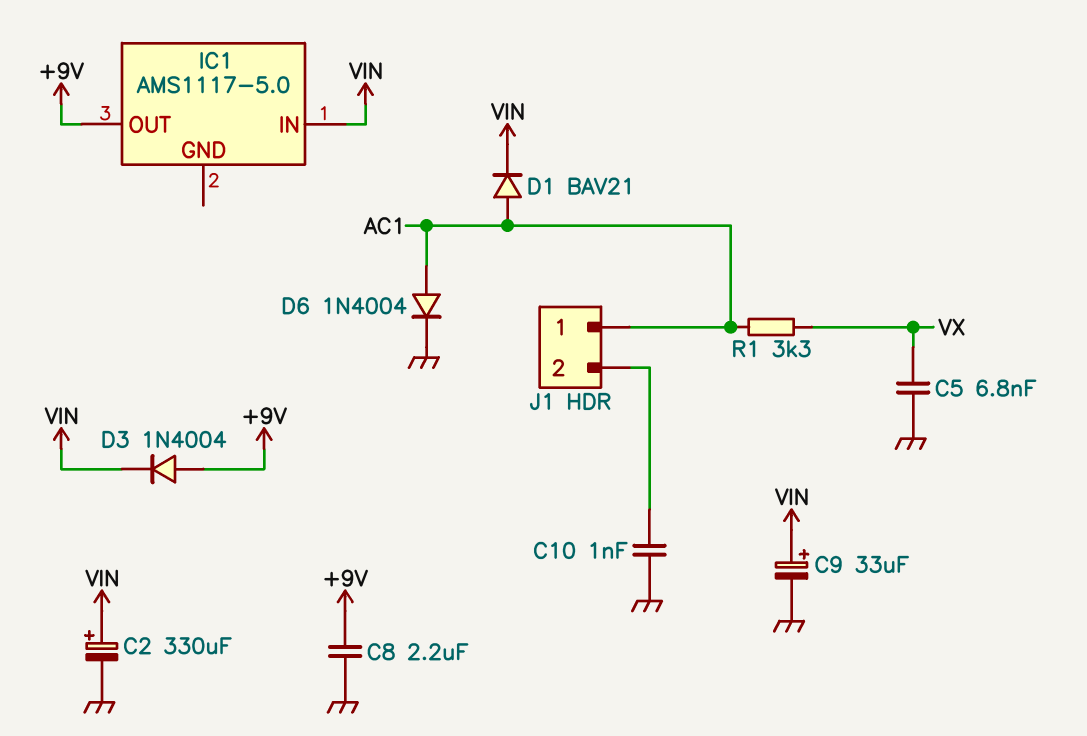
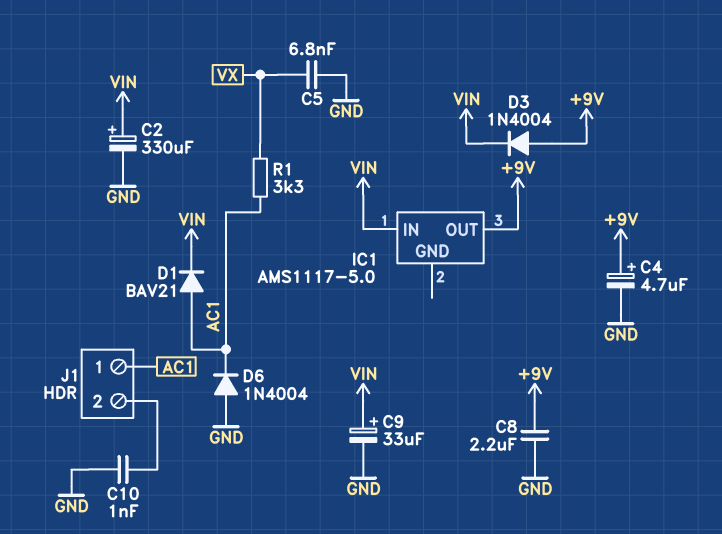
C4: none -> 4.7uF (plus +9V, minus GND)
D6: diode 1N4004 (A AC1, K GND) -> diode 1N4004 (A GND, K AC1)

